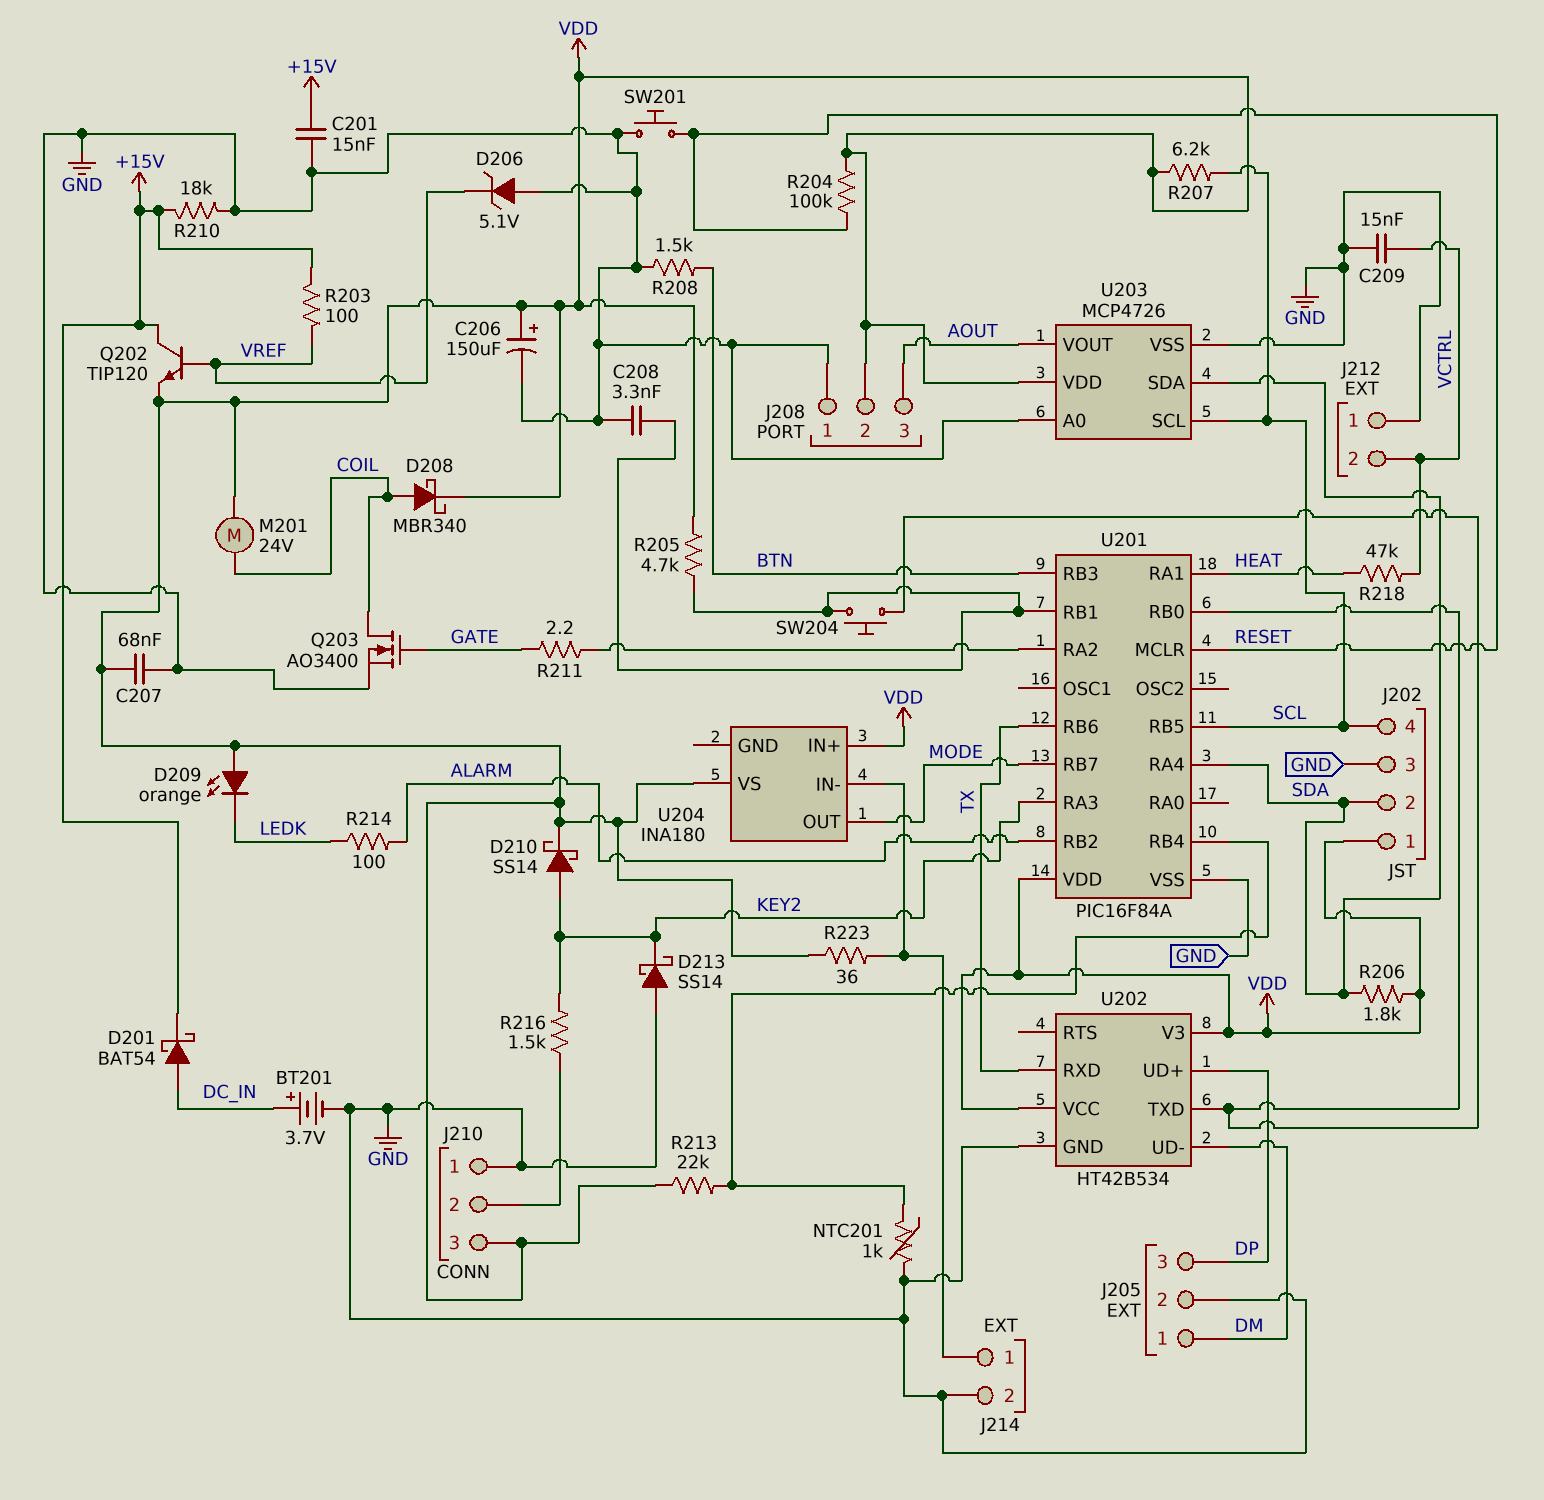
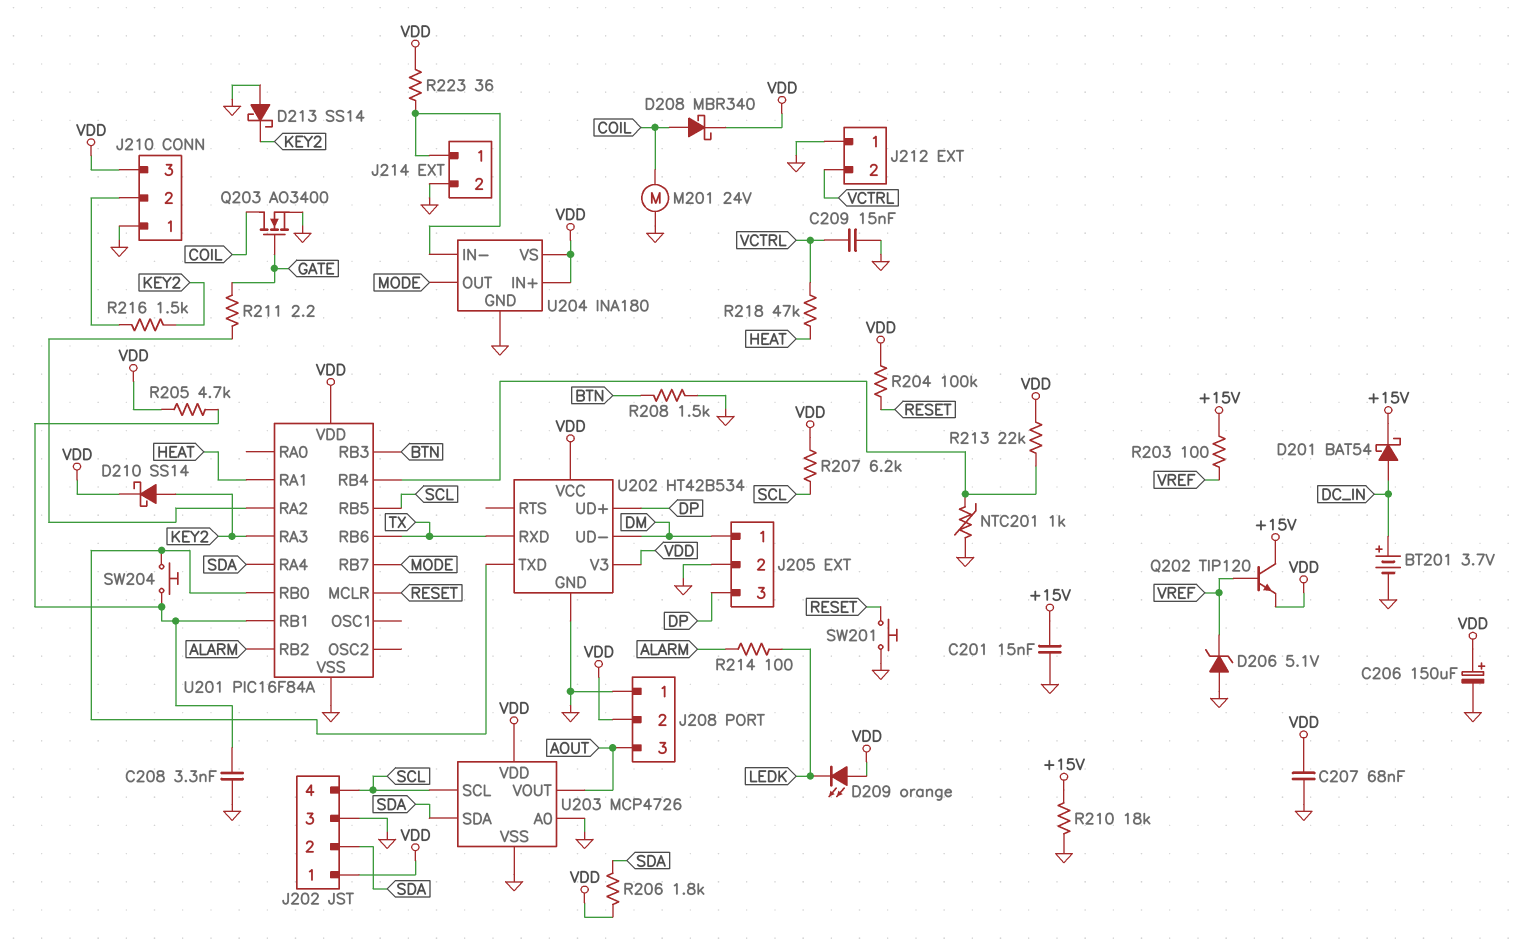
M201: motor 24V (COIL, VDD) -> motor 24V (COIL, GND)
U204 pin GND: none -> GND

